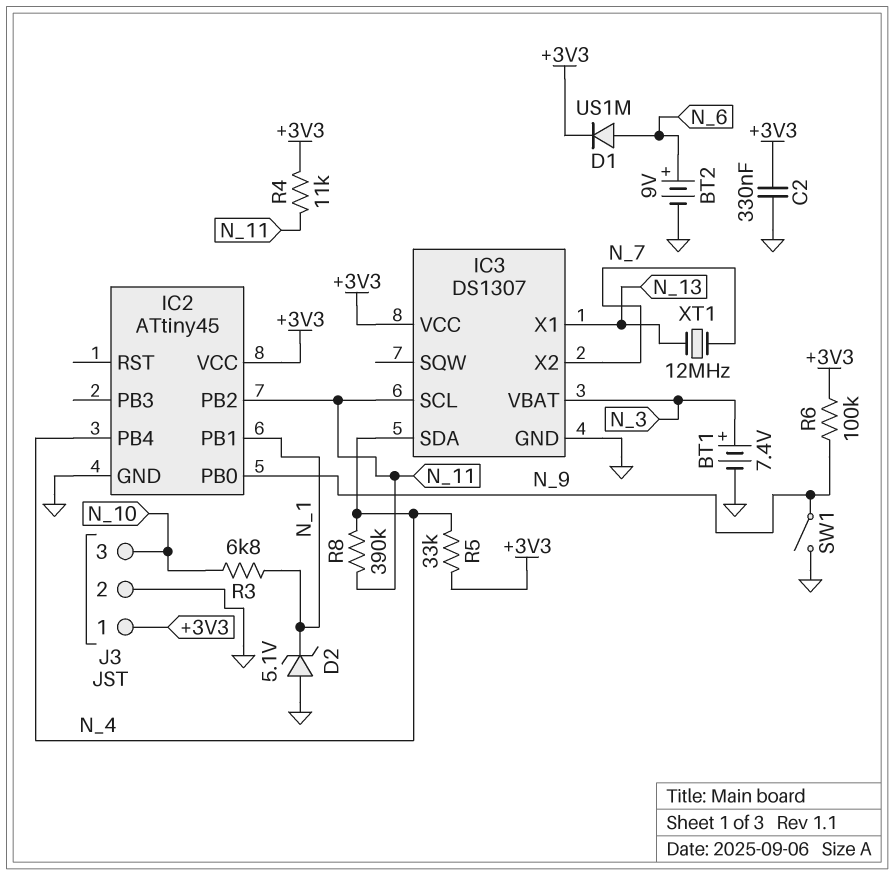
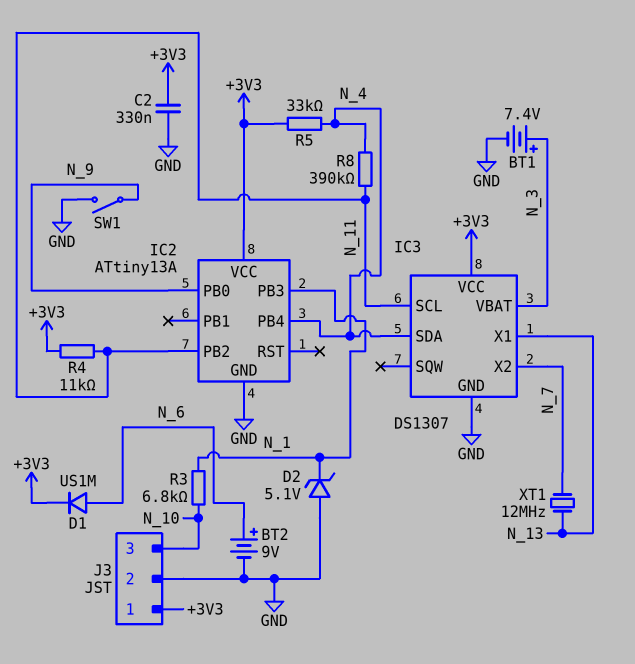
IC2: ATtiny45 -> ATtiny13A
IC2 pin PB1: N_1 -> none
IC2 pin PB3: none -> N_1
R6: 100k (+3V3, N_9) -> none

